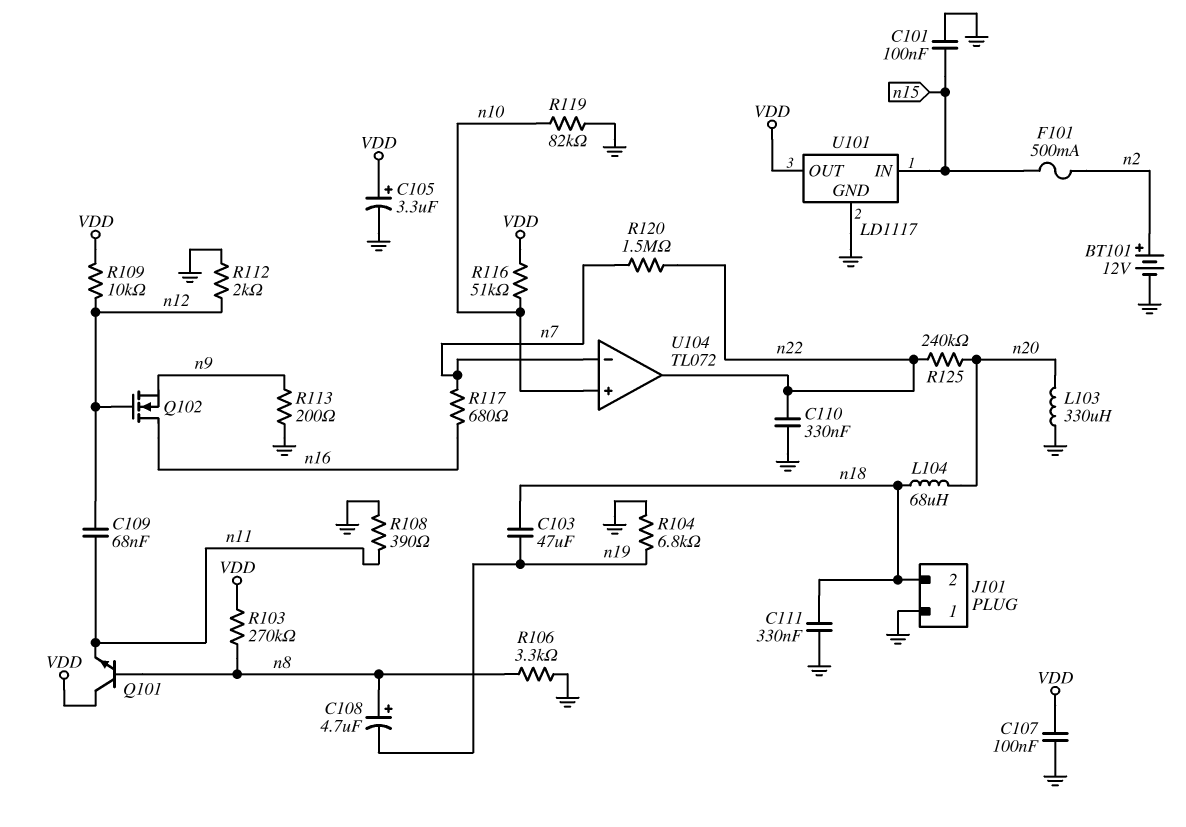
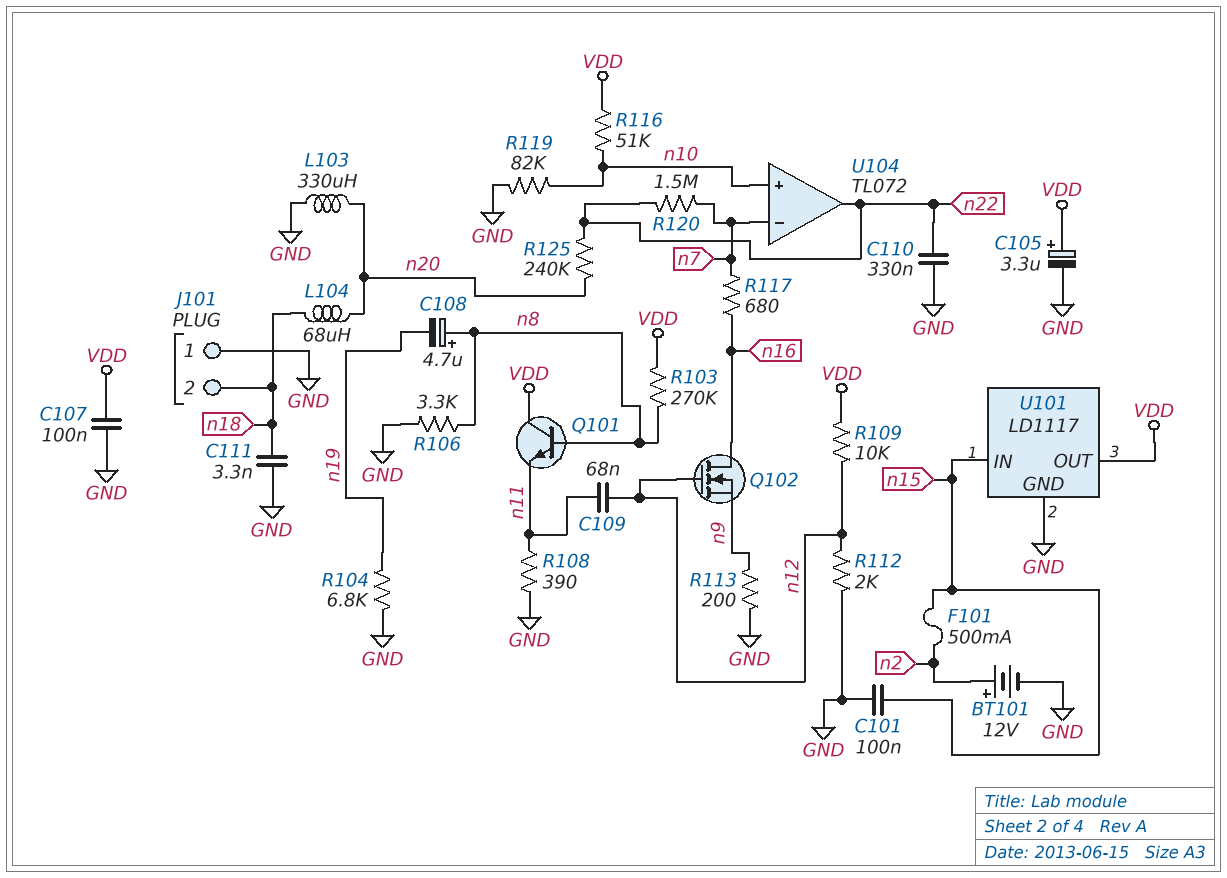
C103: 47uF (n18, n19) -> none
C111: 330nF (GND, n18) -> 3.3nF (GND, n18)

